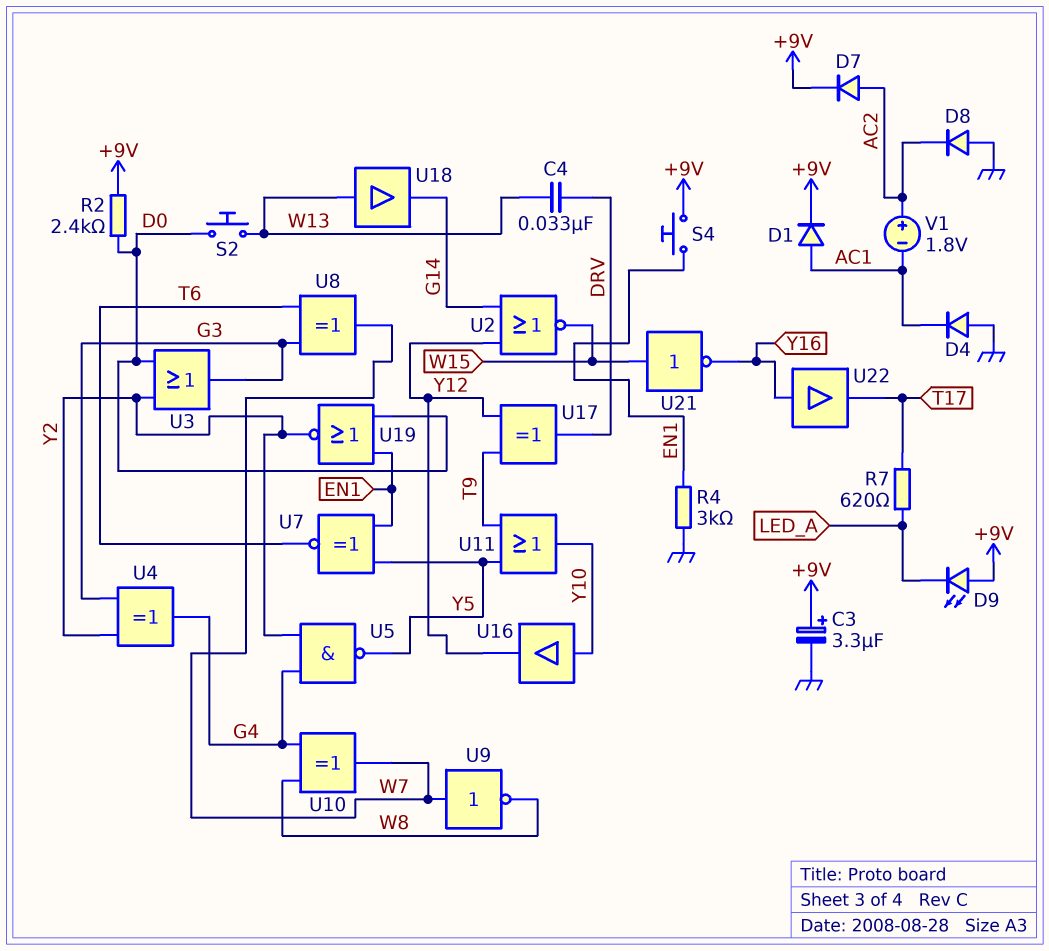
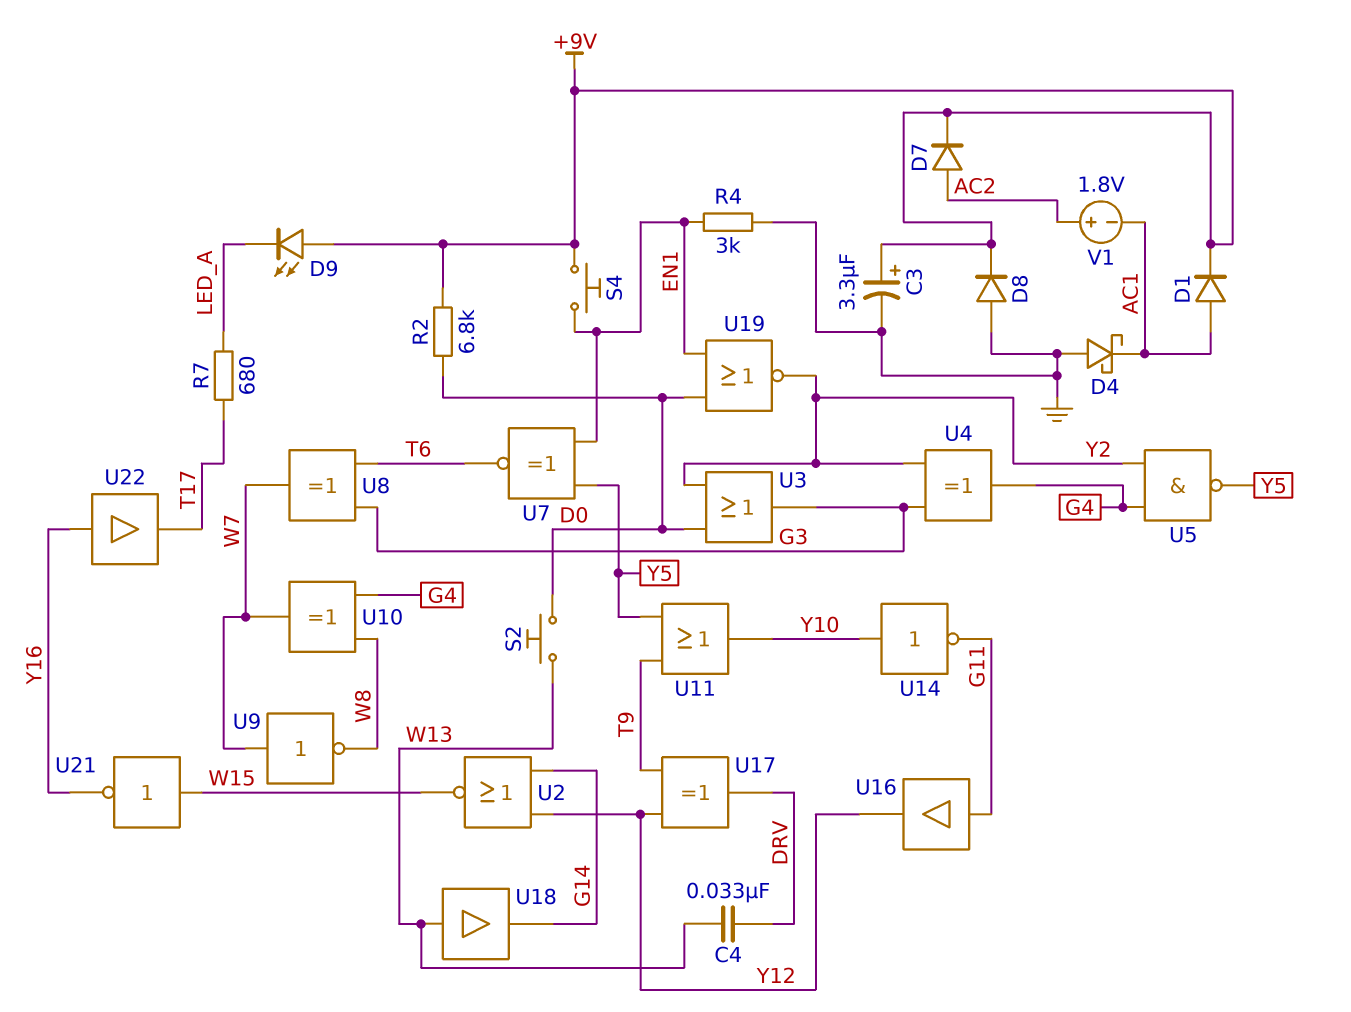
D4: diode (A GND, K AC1) -> schottky (A GND, K AC1)
D8: diode (A GND, K AC2) -> diode (A GND, K +9V)
R2: 2.4k (+9V, D0) -> 6.8k (+9V, D0)
R7: 620 (LED_A, T17) -> 680 (LED_A, T17)
U14: none -> NOT (in Y10, out G11)
U16: buffer (in Y10, out Y12) -> buffer (in G11, out Y12)

